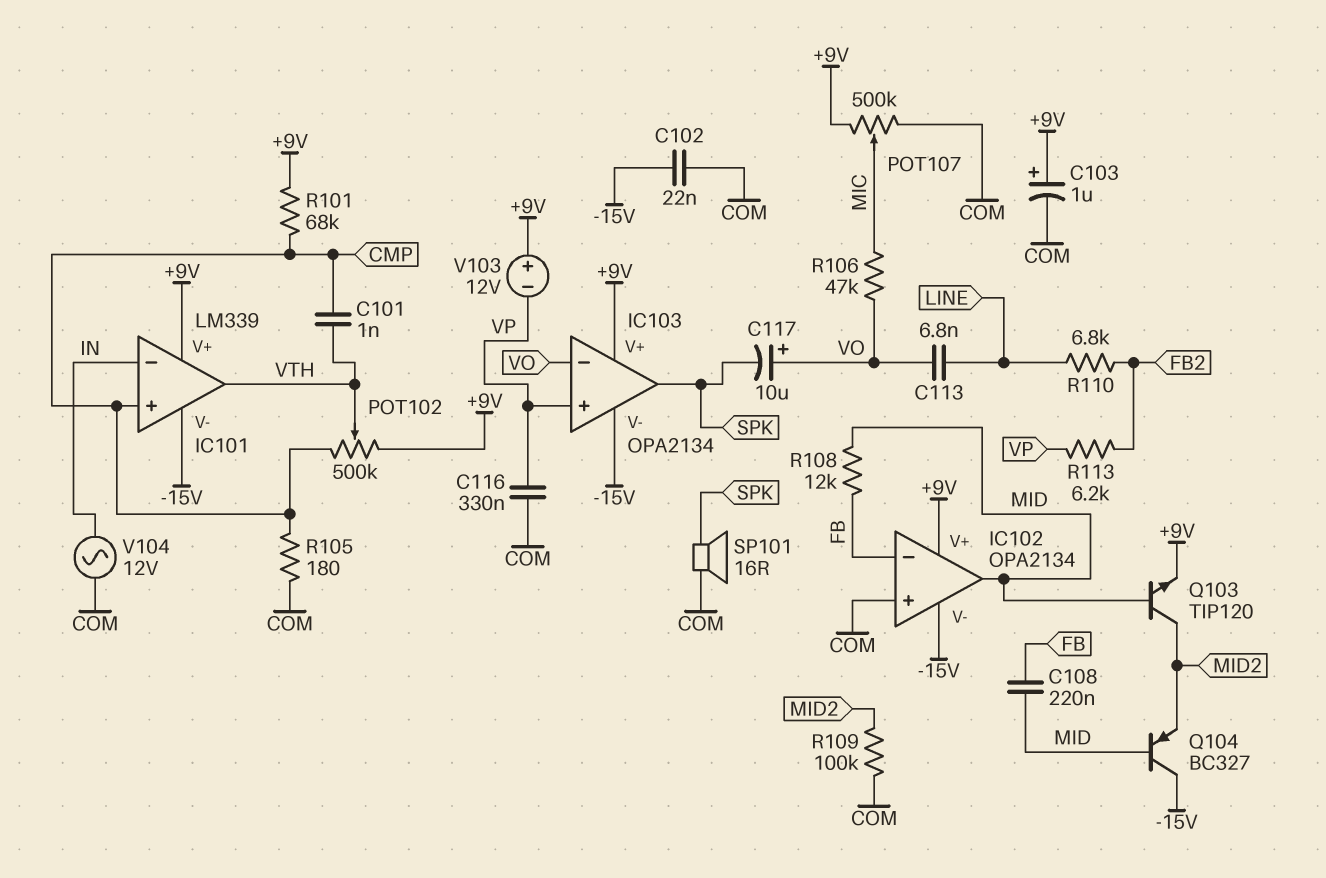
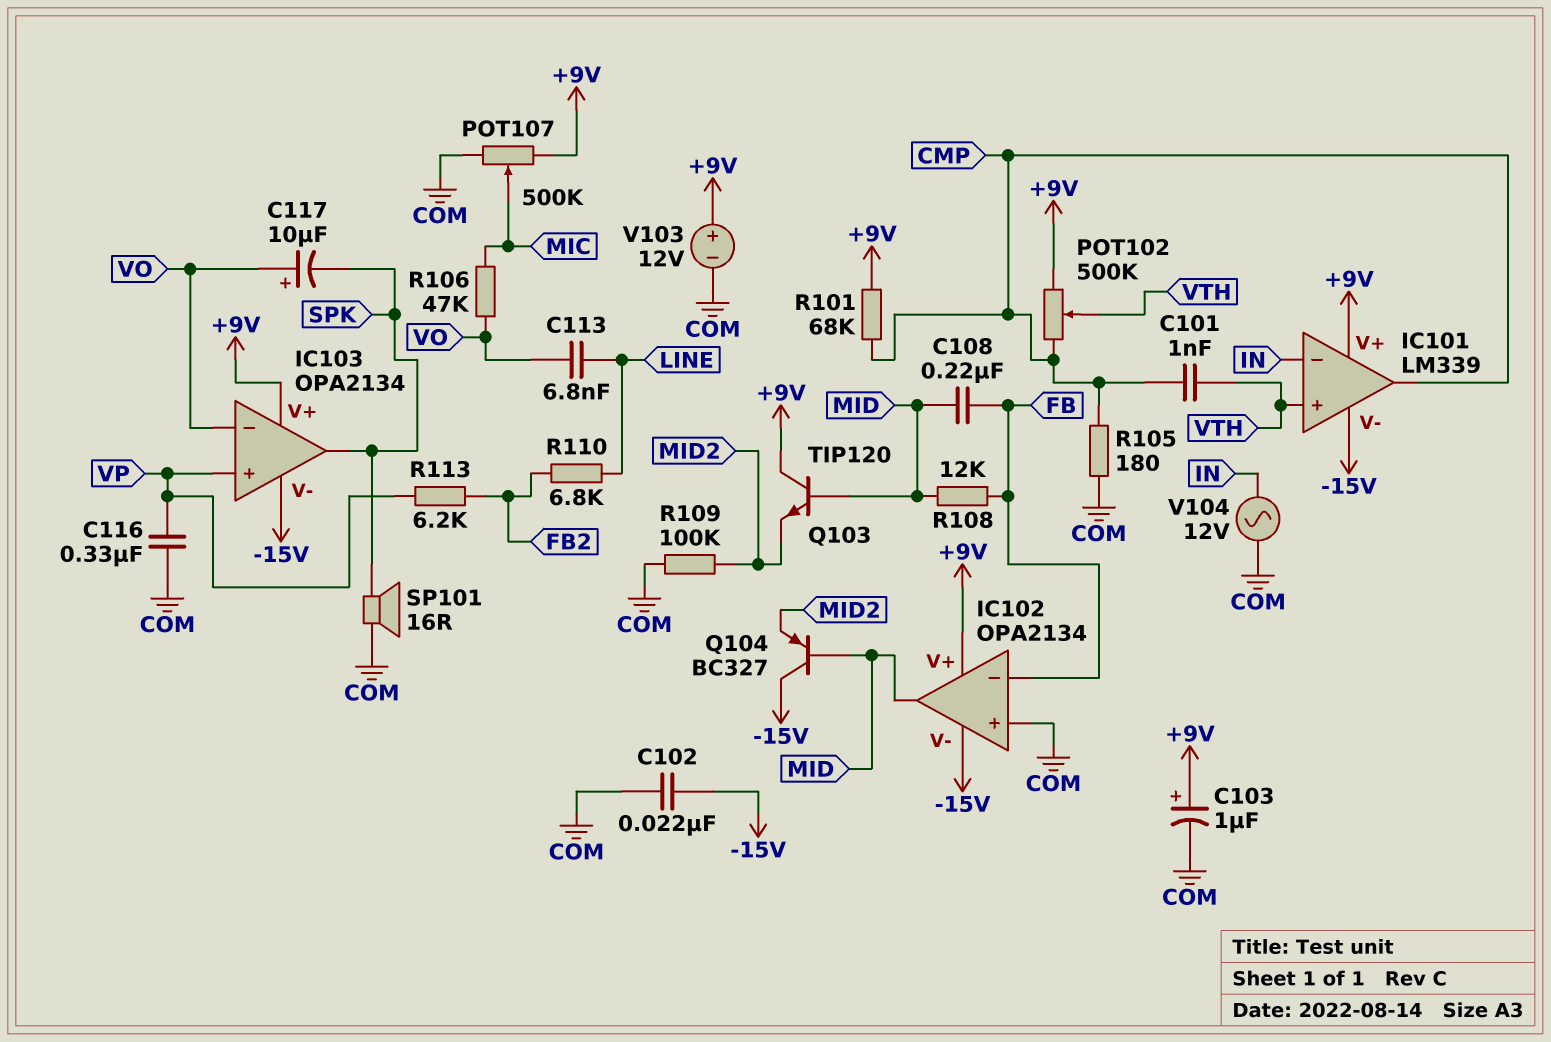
IC101 pin in+: CMP -> VTH
IC101 pin out: VTH -> CMP
Q103: NPN TIP120 (B MID, C MID2, E +9V) -> NPN TIP120 (B MID, C +9V, E MID2)
V103: 12V (plus +9V, minus VP) -> 12V (plus +9V, minus COM)

